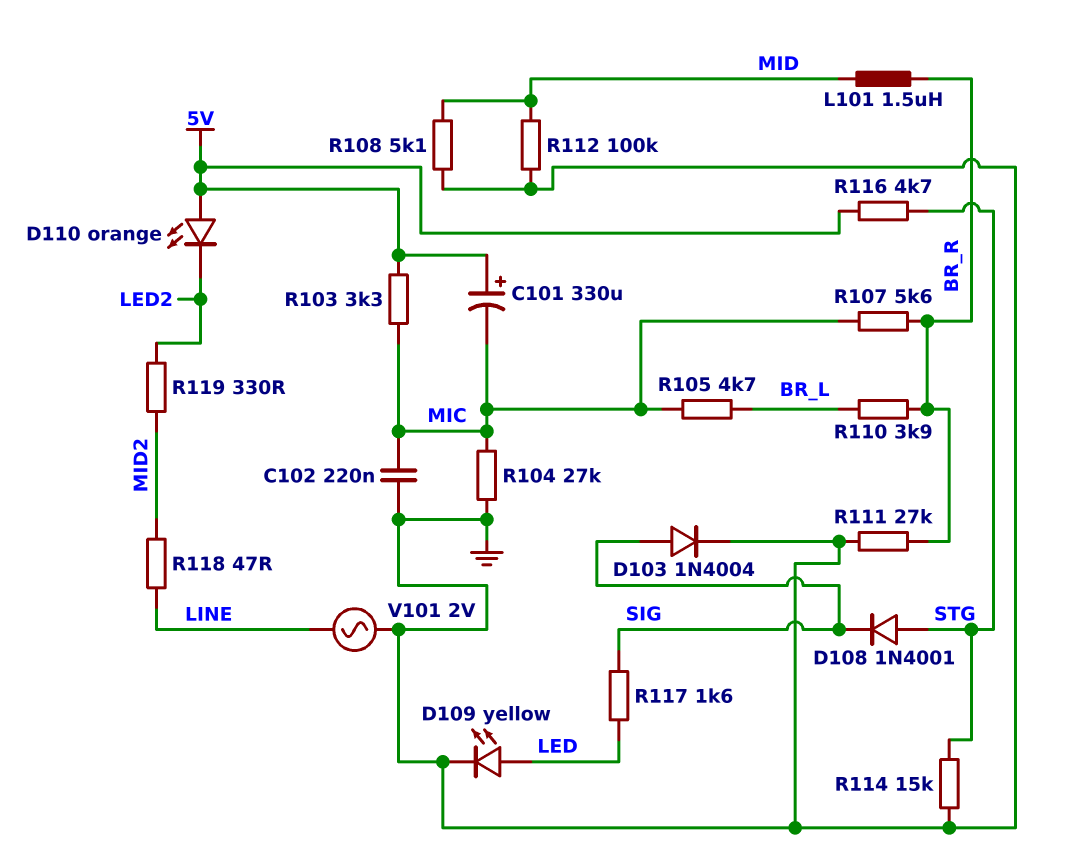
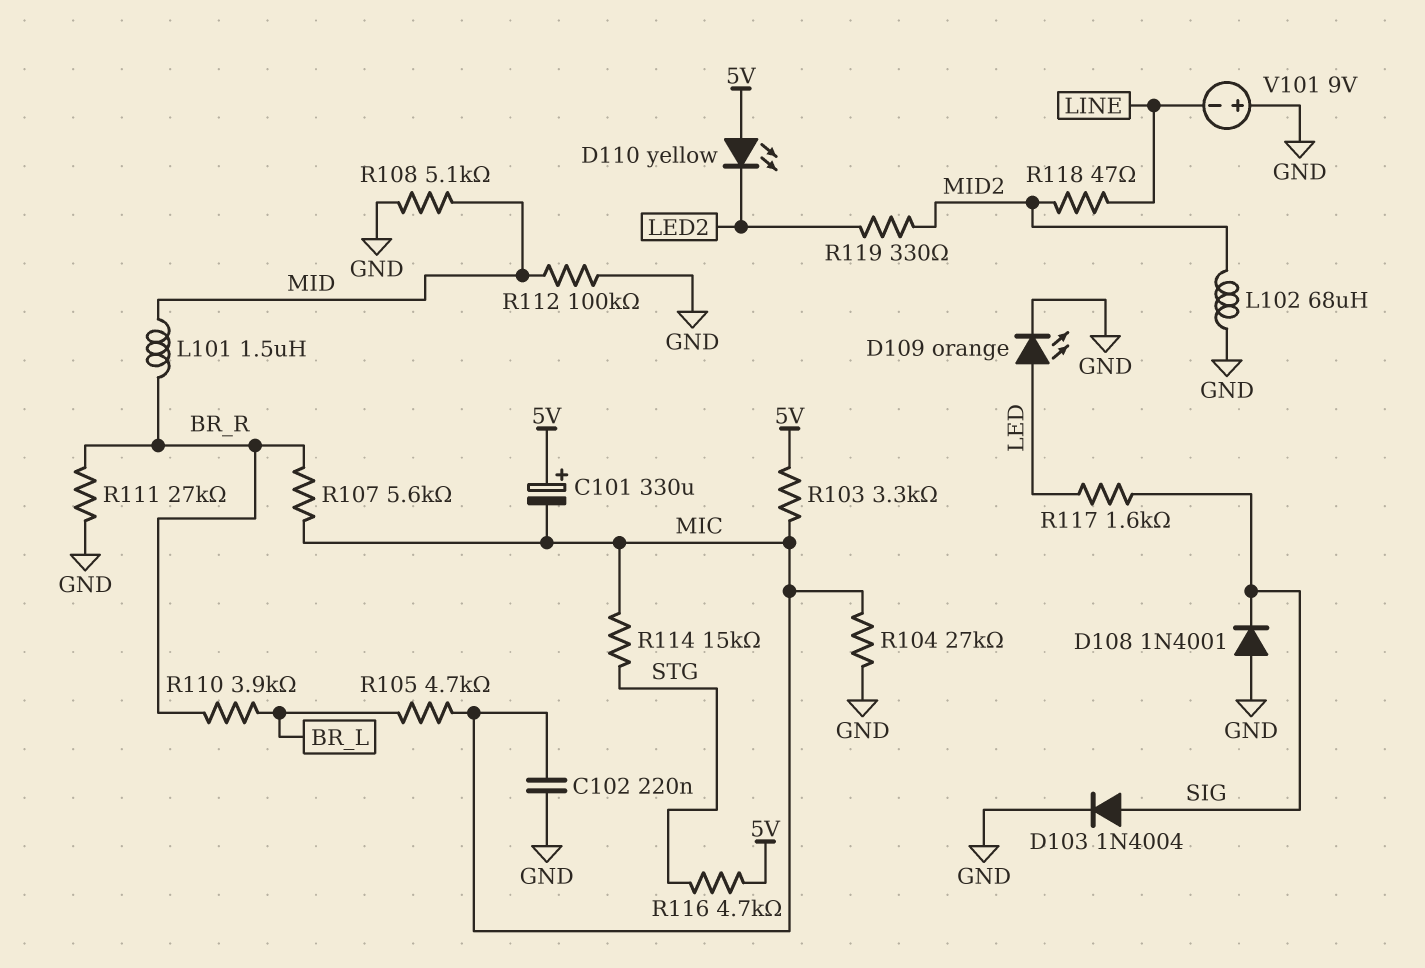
D108: diode 1N4001 (A STG, K SIG) -> diode 1N4001 (A GND, K SIG)
D109: LED yellow (A LED, K GND) -> LED orange (A LED, K GND)
D110: LED orange (A 5V, K LED2) -> LED yellow (A 5V, K LED2)
L102: none -> 68uH (GND, MID2)
R114: 15k (GND, STG) -> 15k (MIC, STG)
V101: AC 2V (GND, LINE) -> 9V (plus GND, minus LINE)

